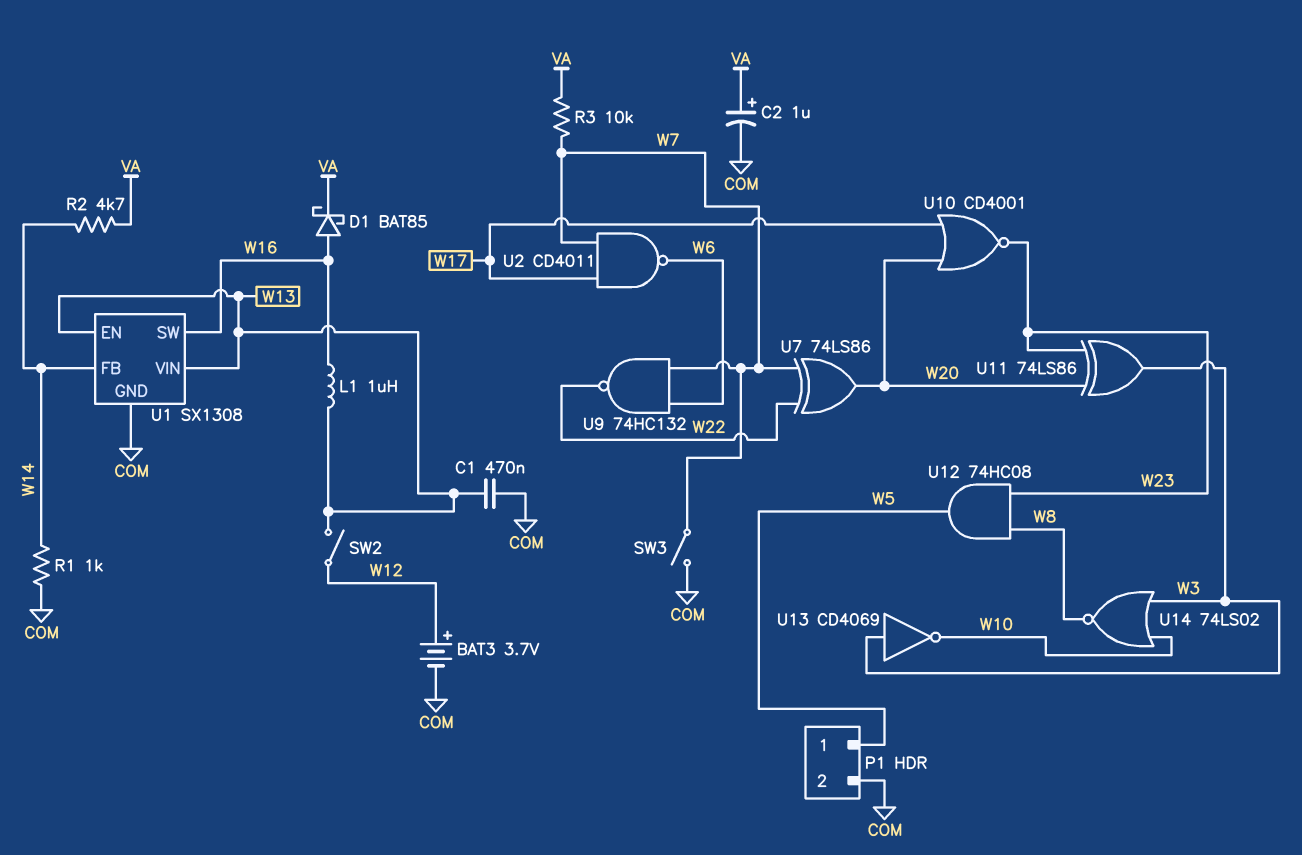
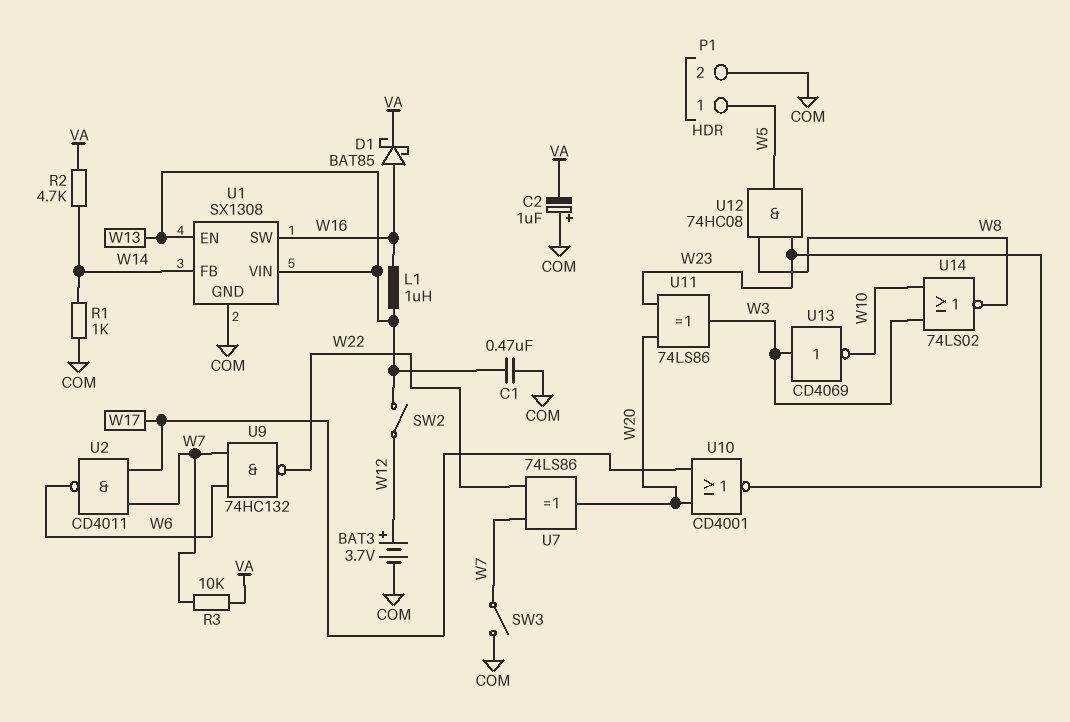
C2: 1uF (plus VA, minus COM) -> 1uF (plus COM, minus VA)

